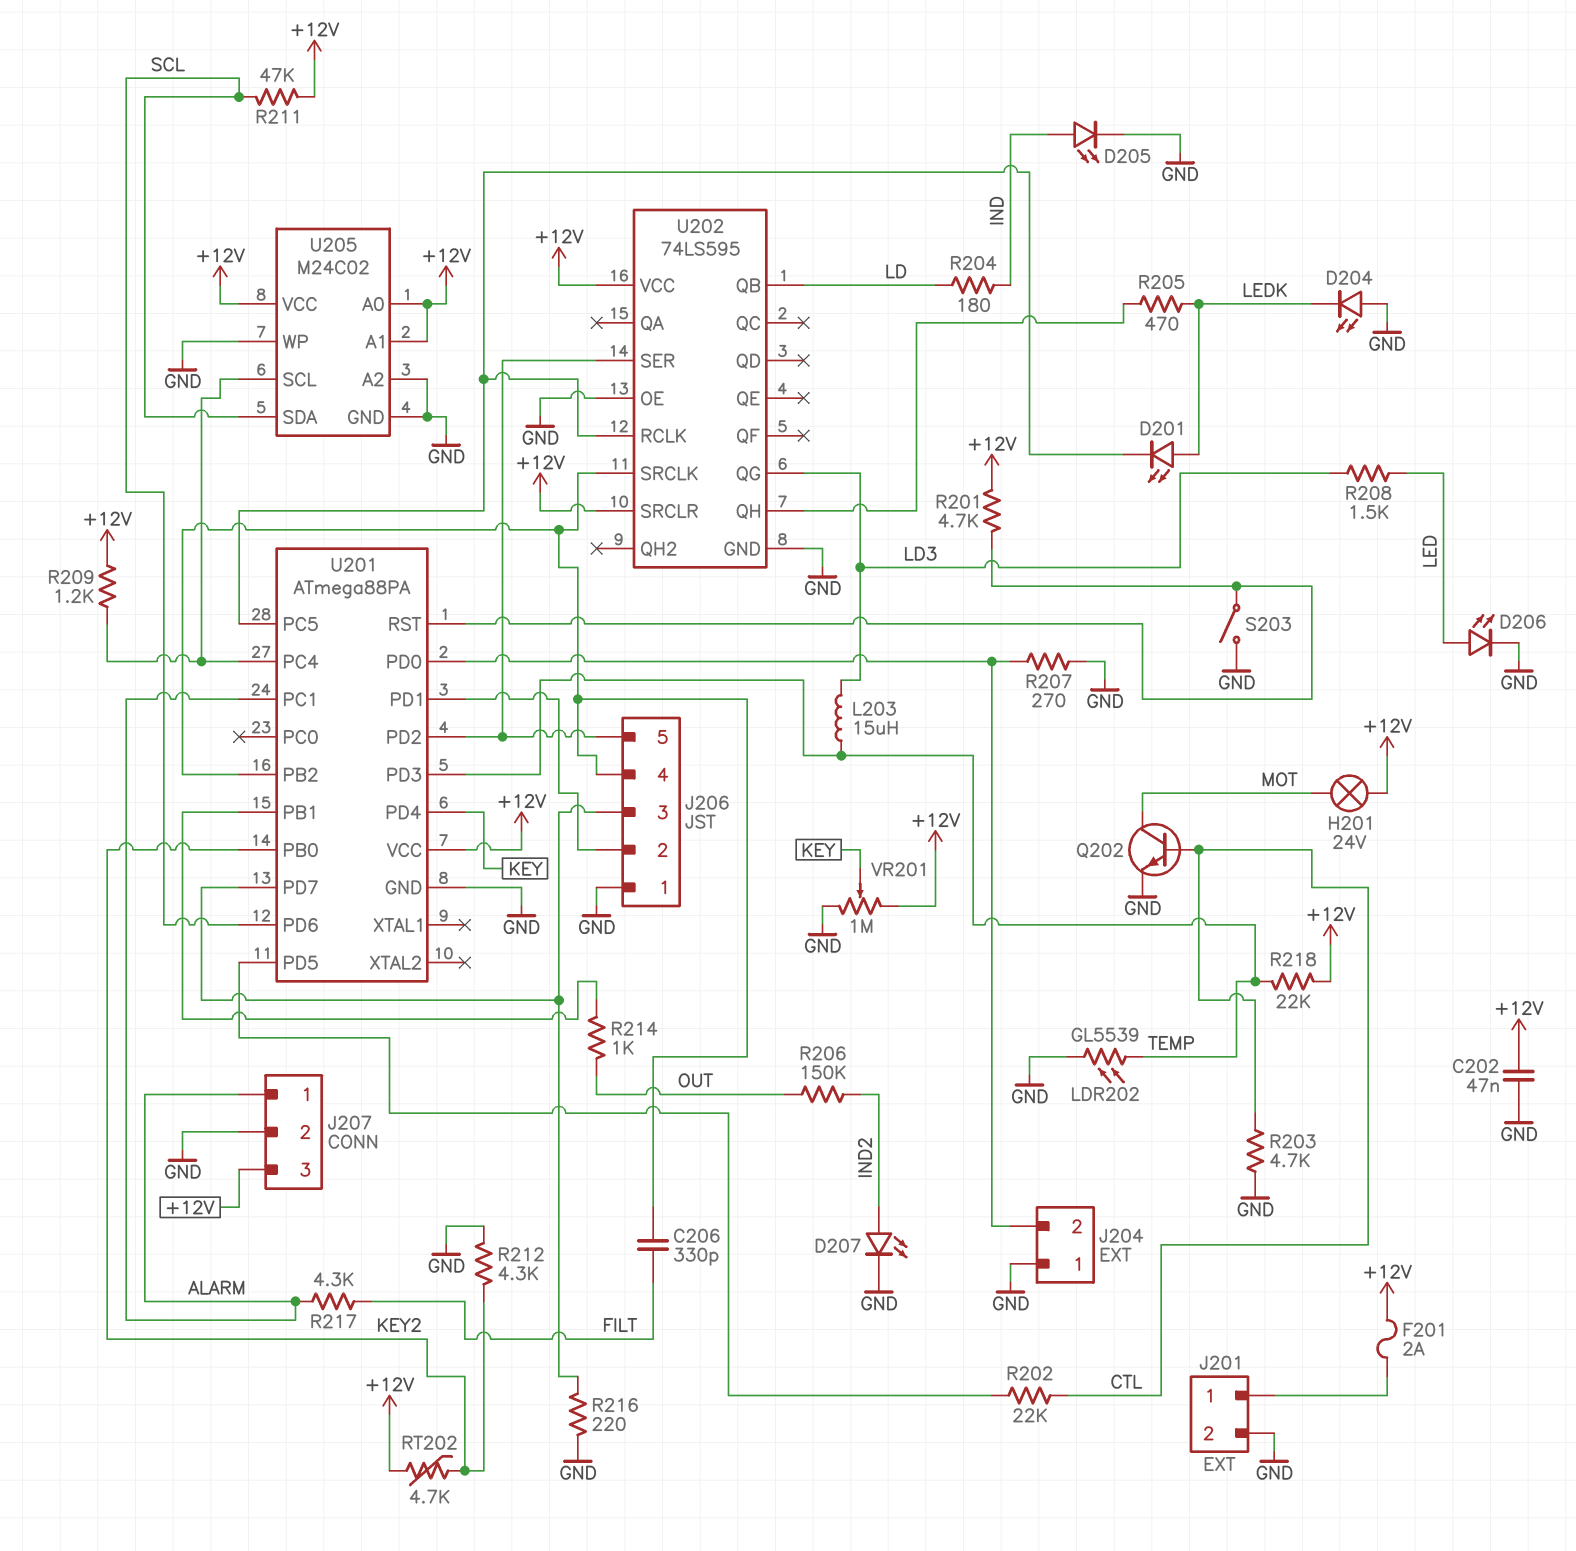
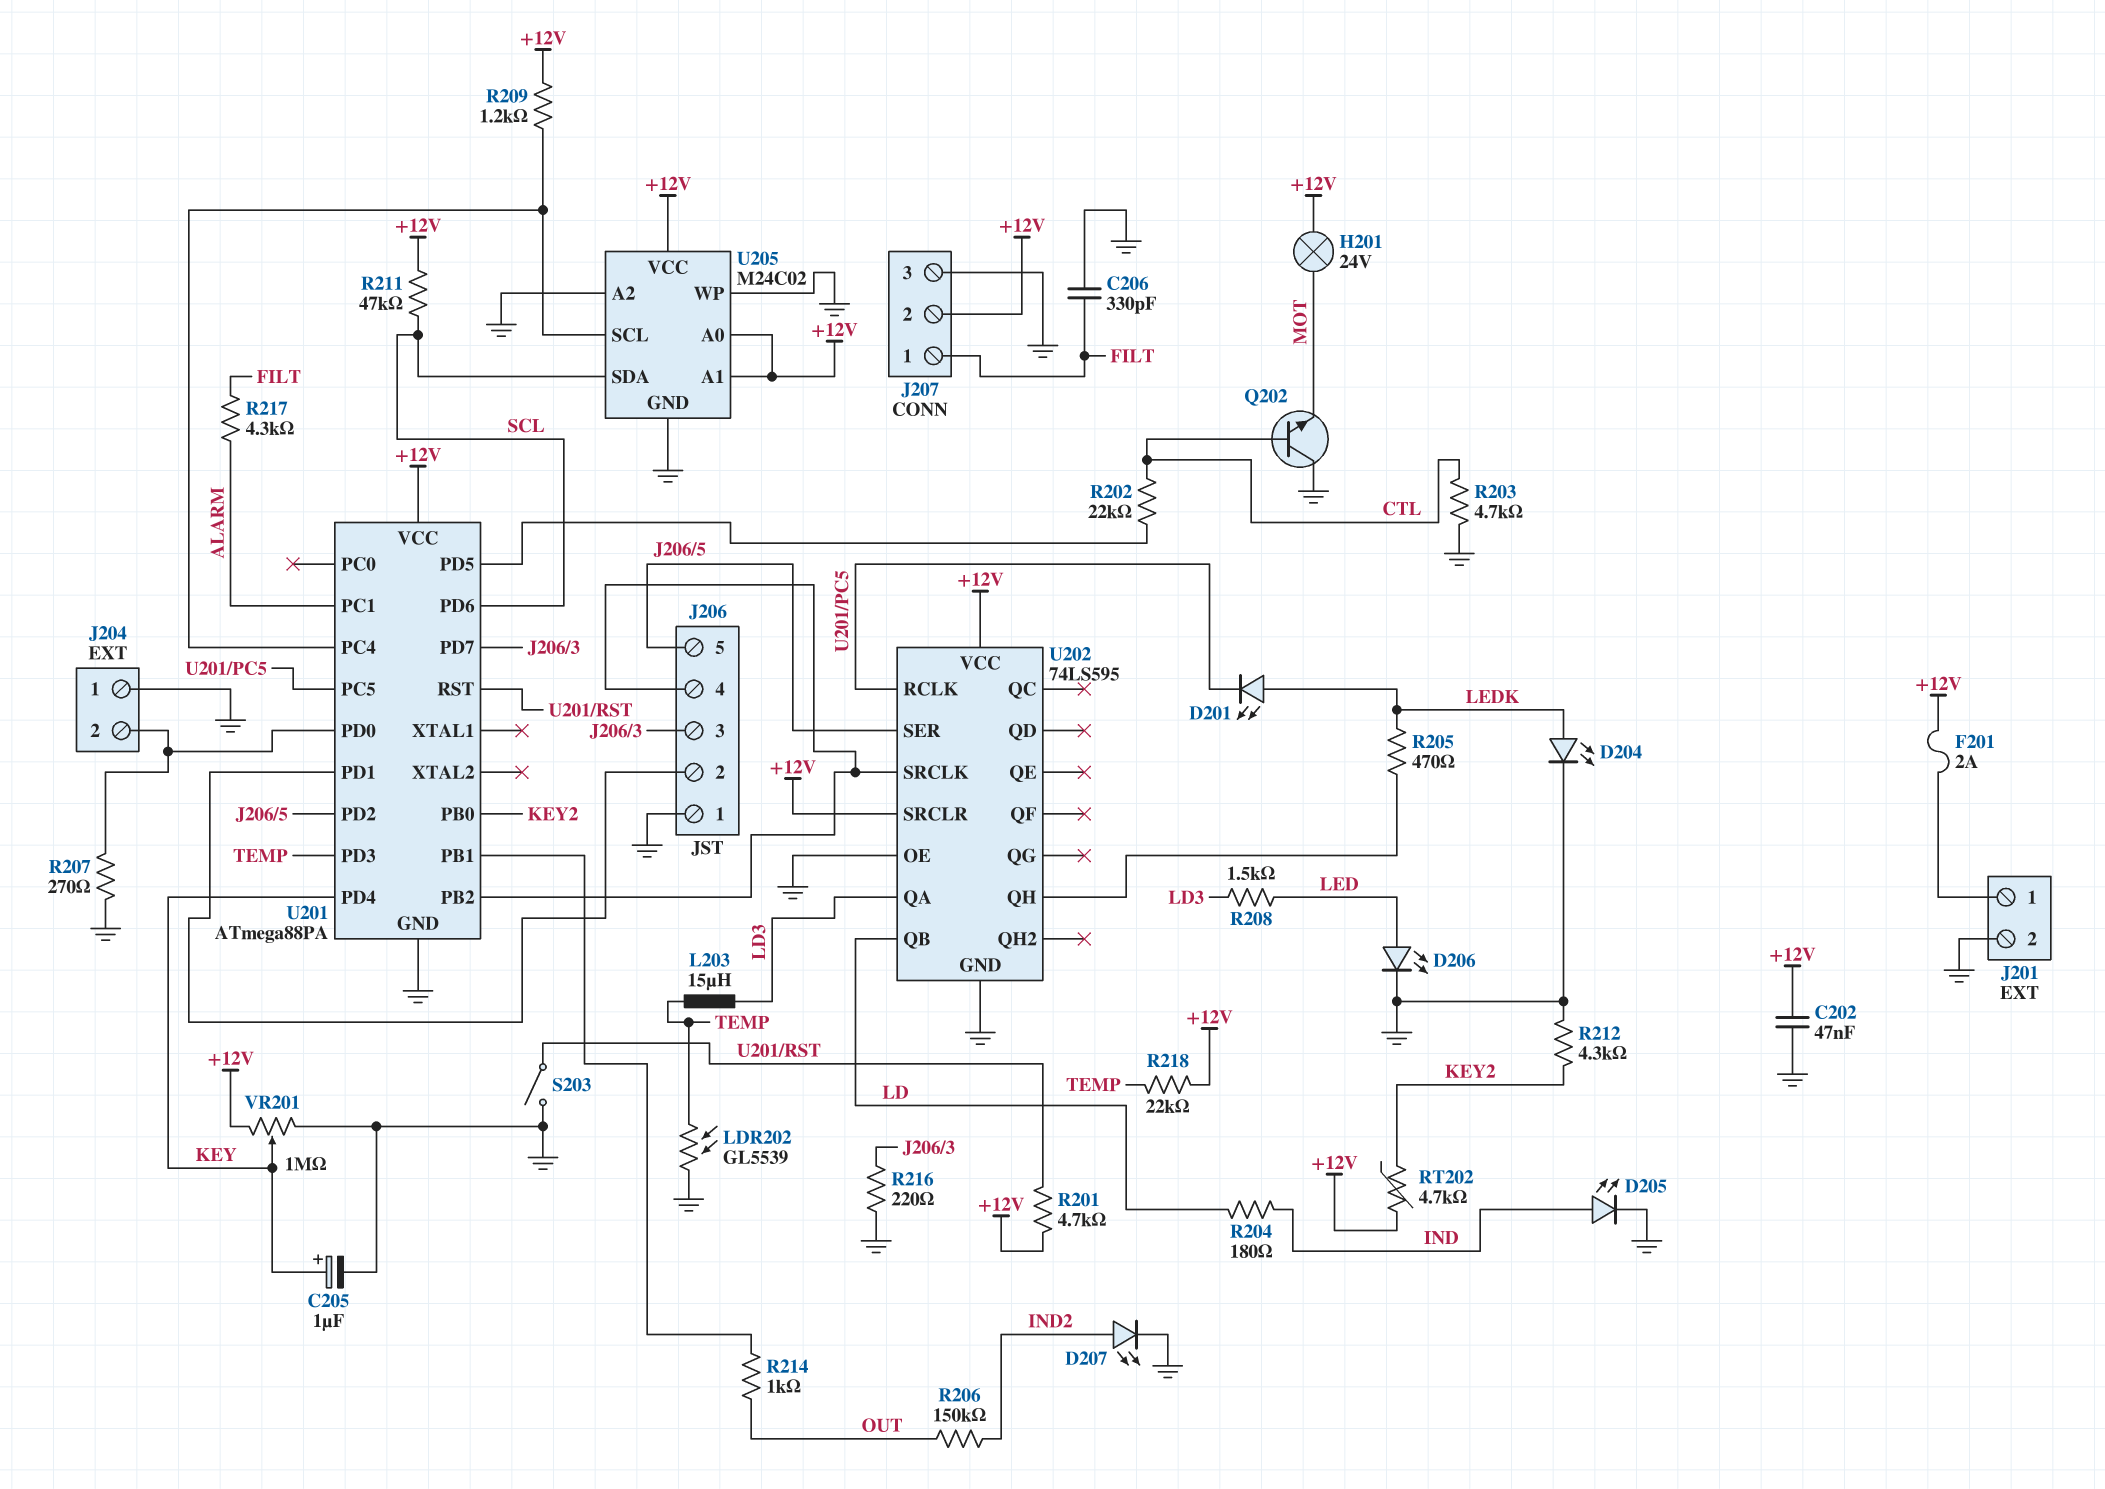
C205: none -> 1uF (plus KEY, minus GND)
C206: 330pF (FILT, J206/4) -> 330pF (FILT, GND)
D204: LED (A GND, K LEDK) -> LED (A LEDK, K GND)
J207 pin 1: ALARM -> FILT
J207 pin 2: GND -> +12V
J207 pin 3: +12V -> GND
Q202: NPN (B CTL, C MOT, E GND) -> NPN (B CTL, C GND, E MOT)
U202 pin QA: none -> LD3
U202 pin QG: LD3 -> none

